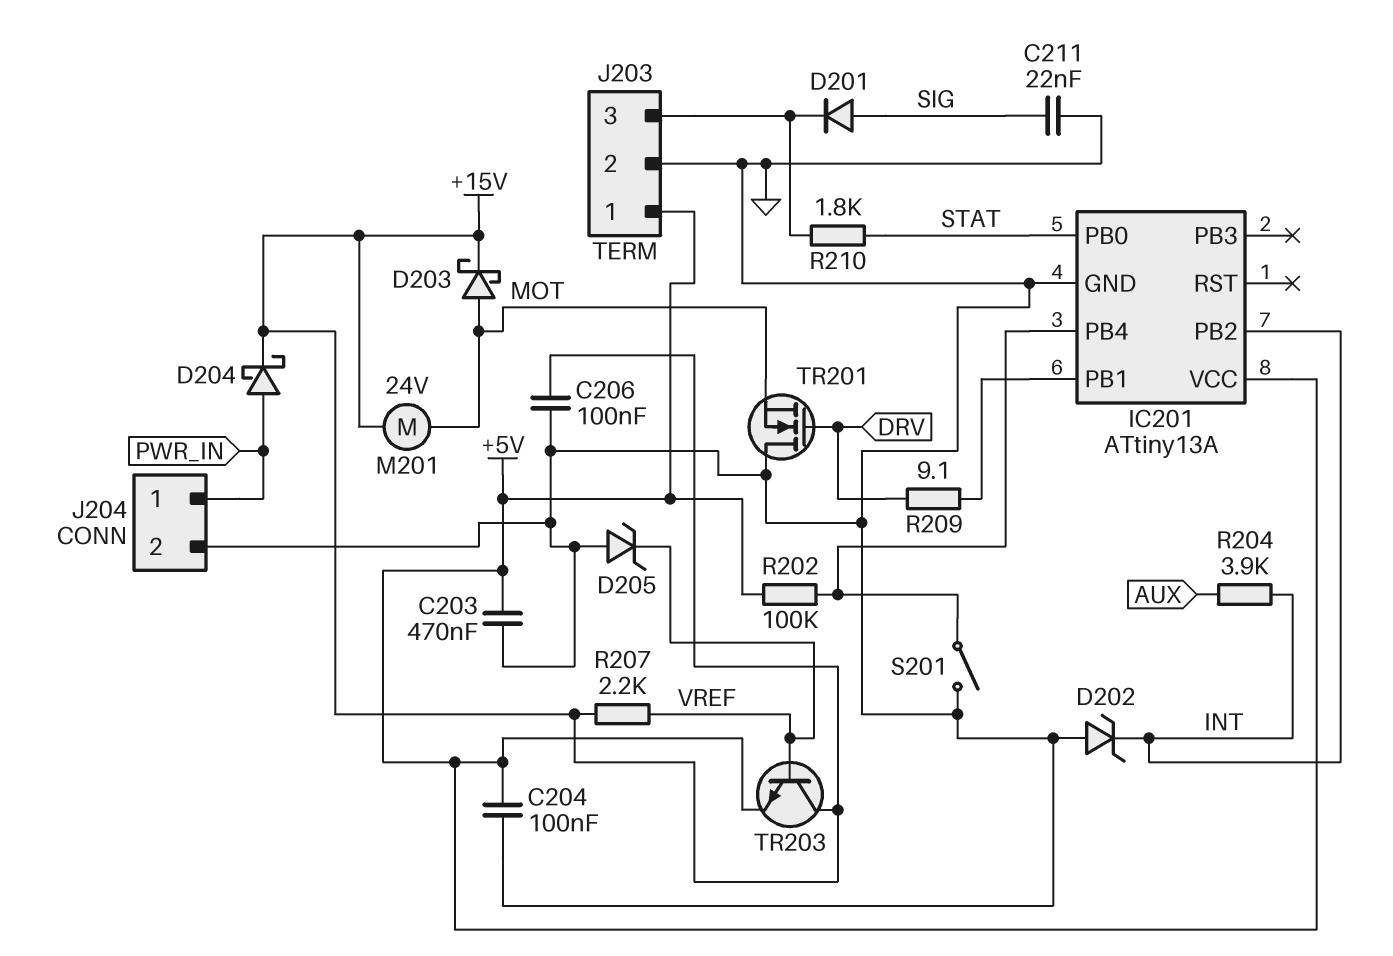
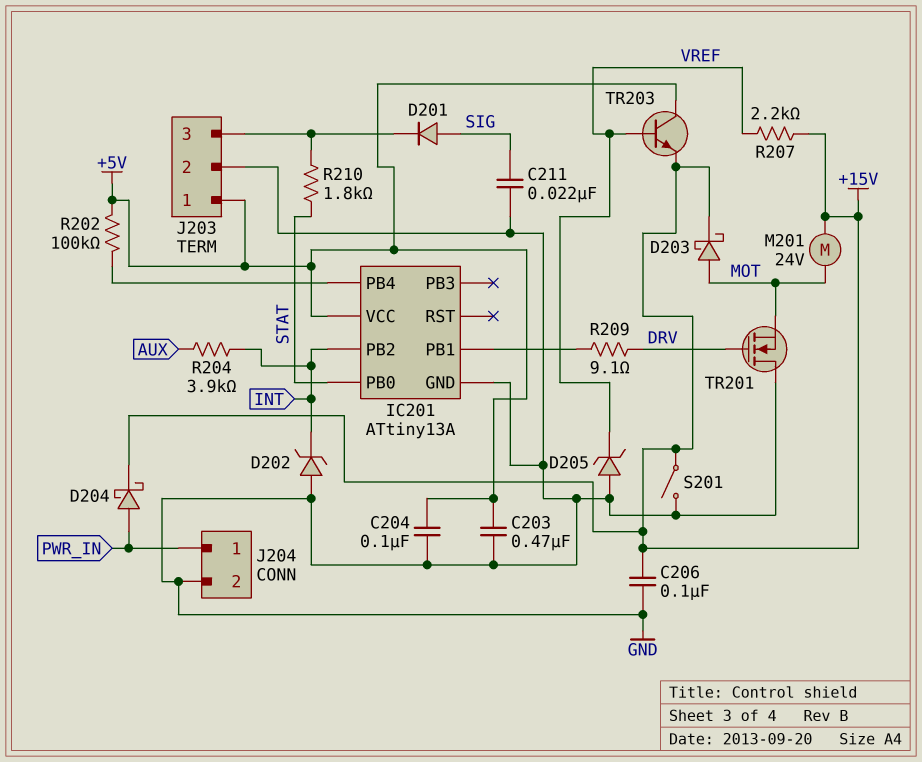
S201: switch (GND, IC201/PB4) -> switch (+15V, GND)
TR203: NPN (B VREF, C +15V, E +5V) -> NPN (B VREF, C +5V, E +15V)

